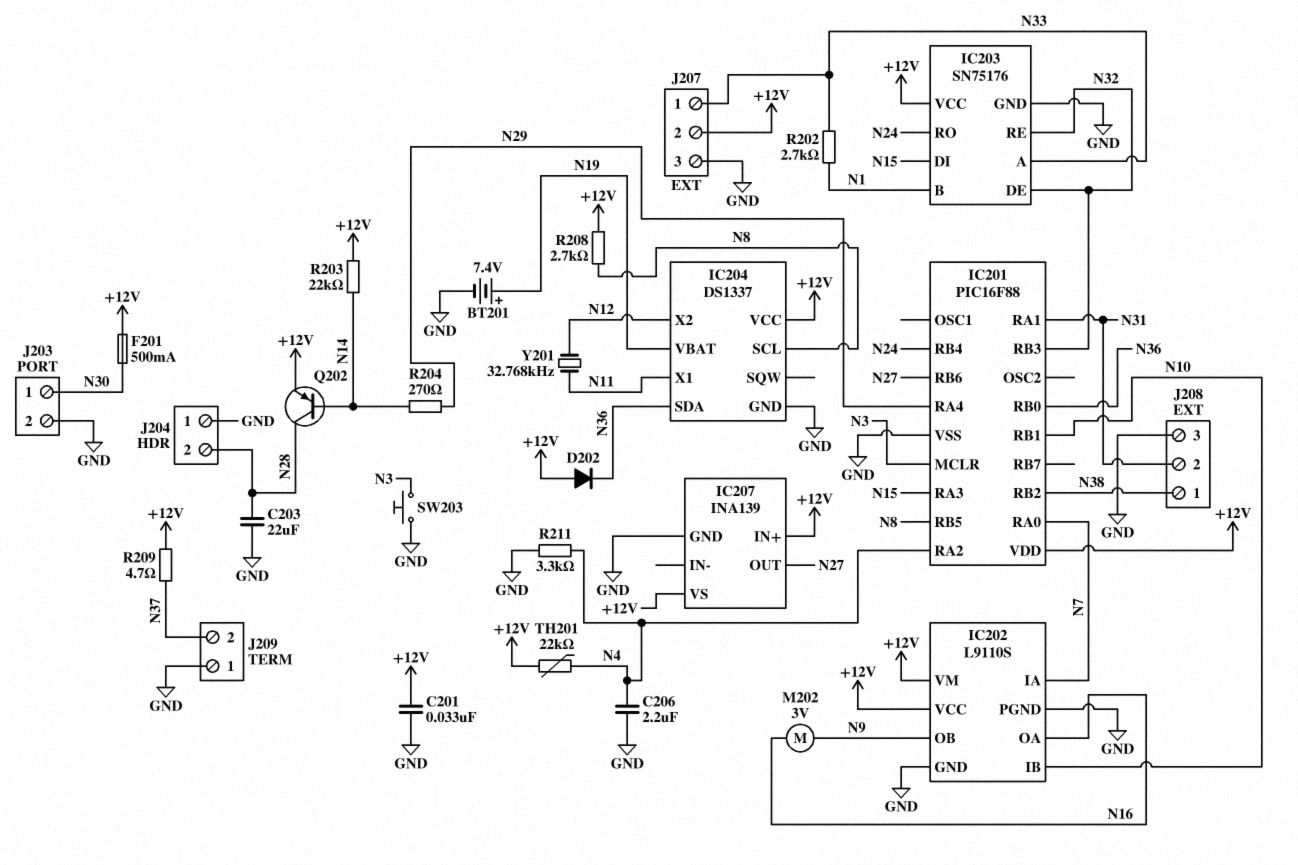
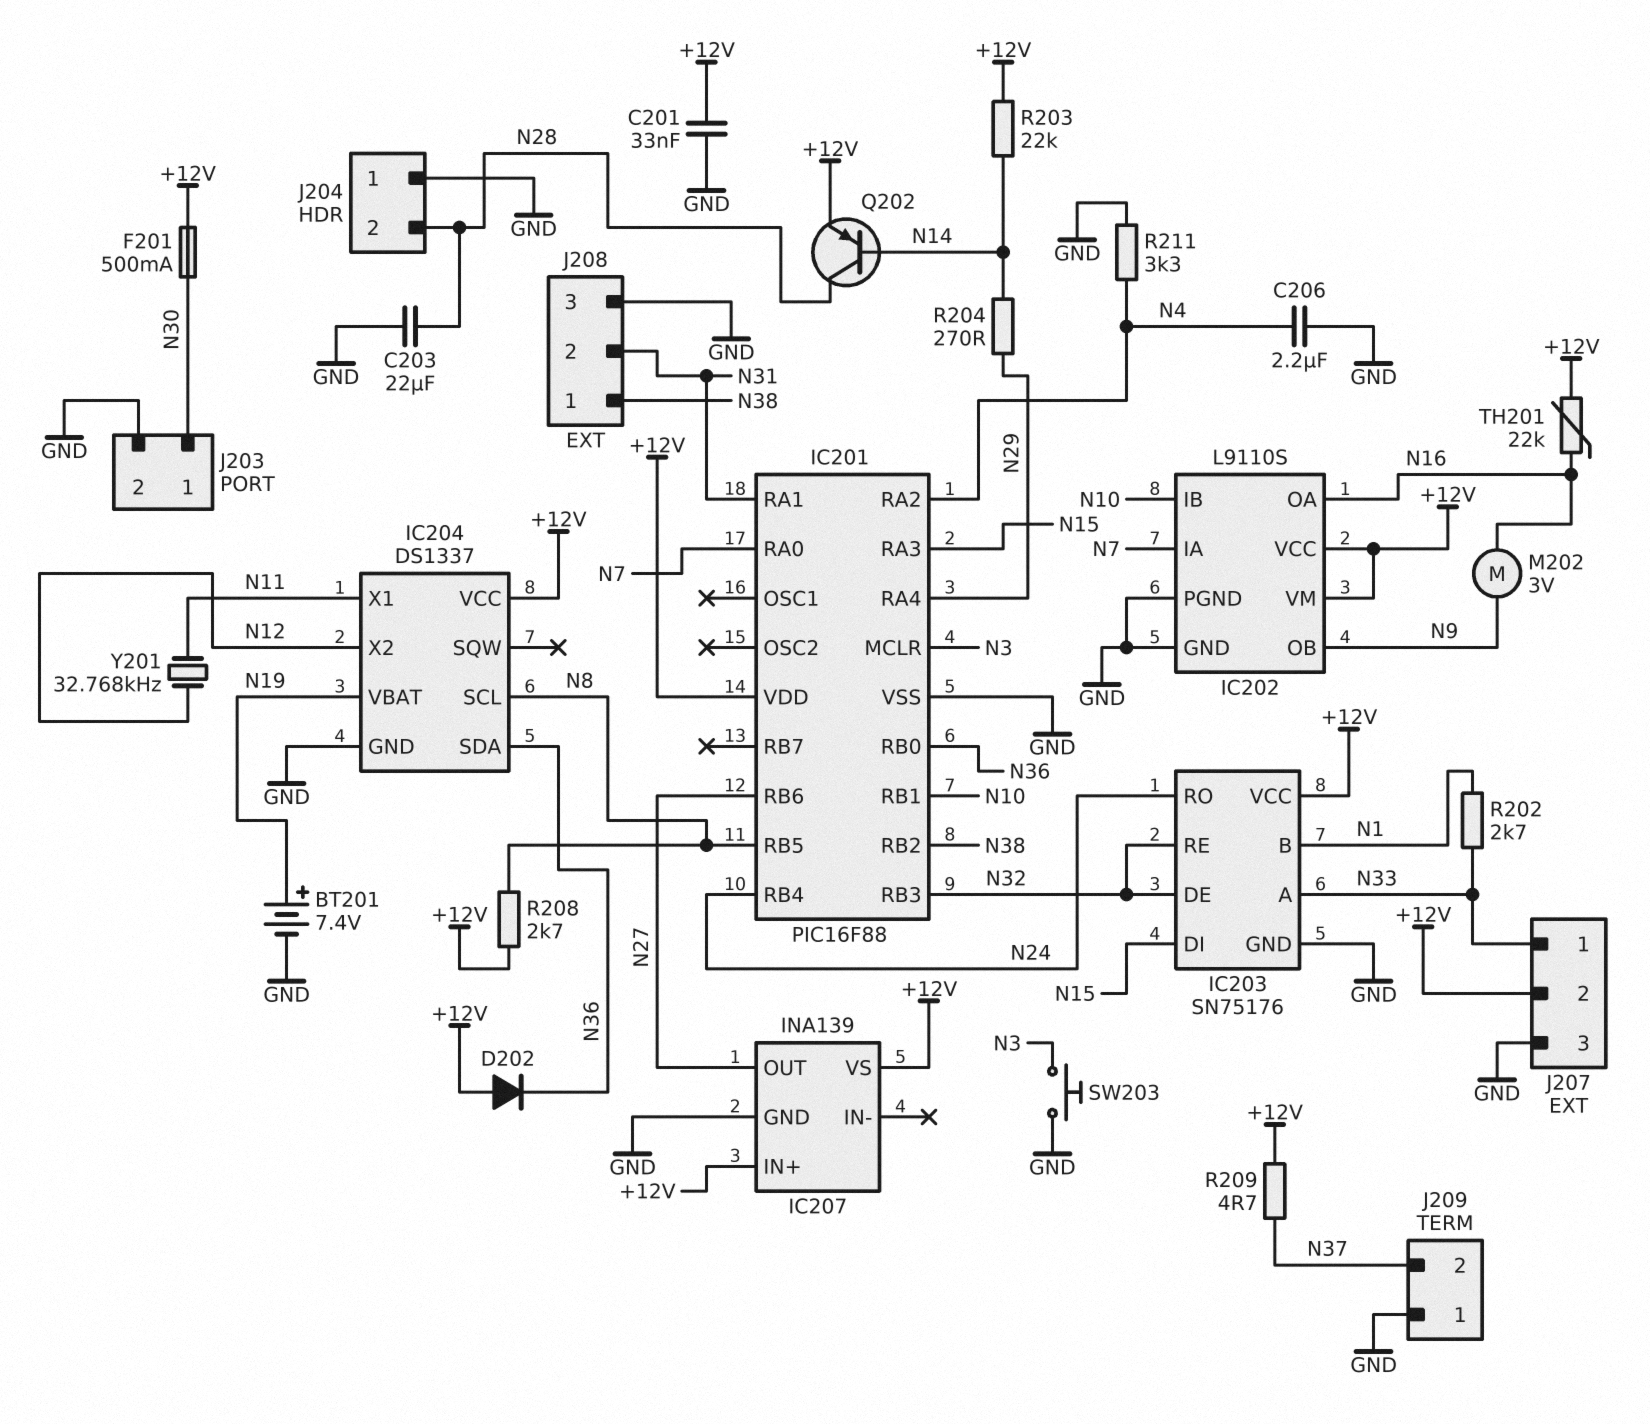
TH201: 22k (+12V, N4) -> 22k (+12V, N16)

